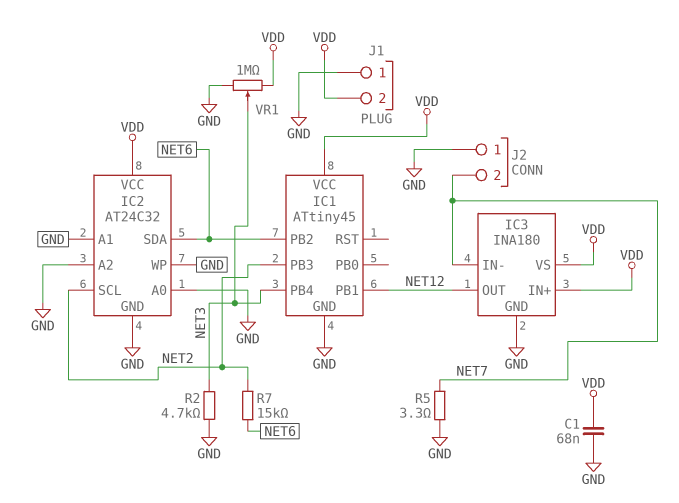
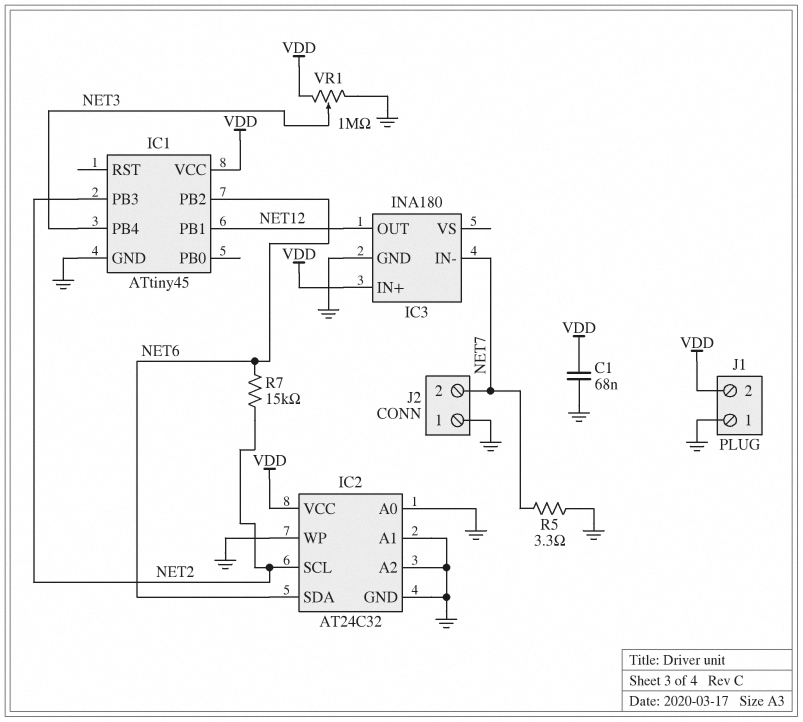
IC3 pin VS: VDD -> none
R2: 4.7k (GND, NET3) -> none

